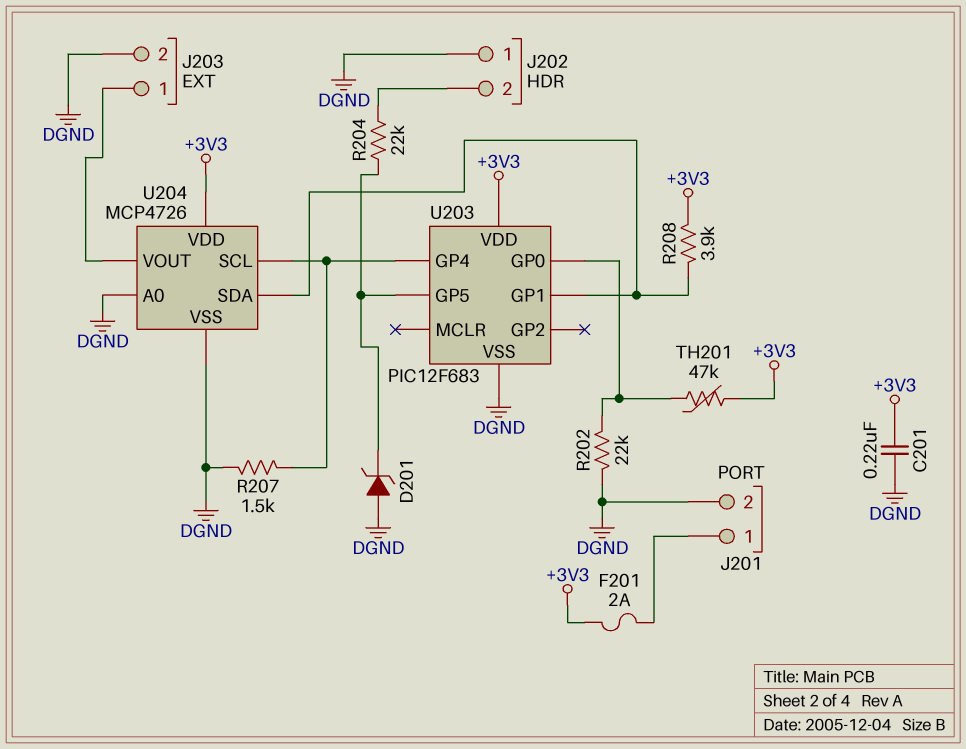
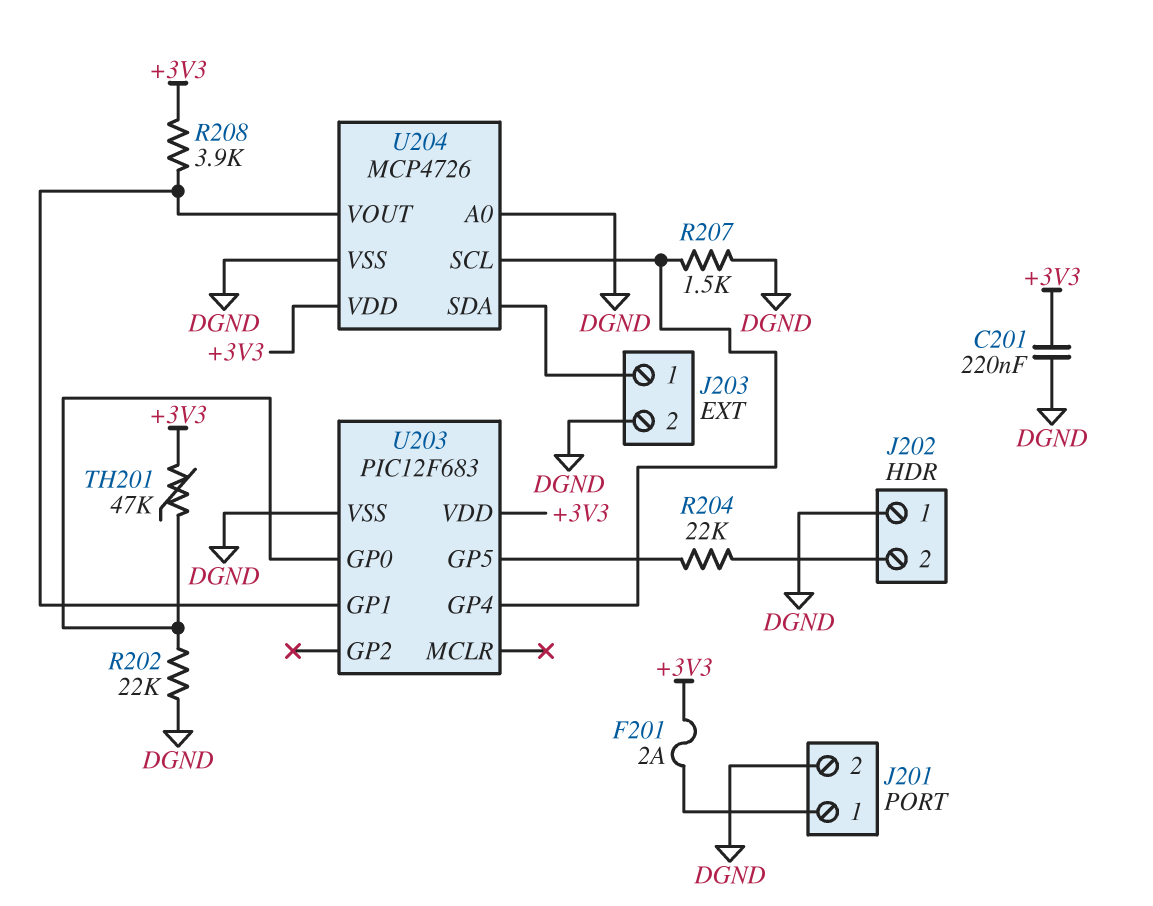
D201: zener (A DGND, K U203/GP5) -> none
U204 pin SDA: U203/GP1 -> J203/1
U204 pin VOUT: J203/1 -> U203/GP1

